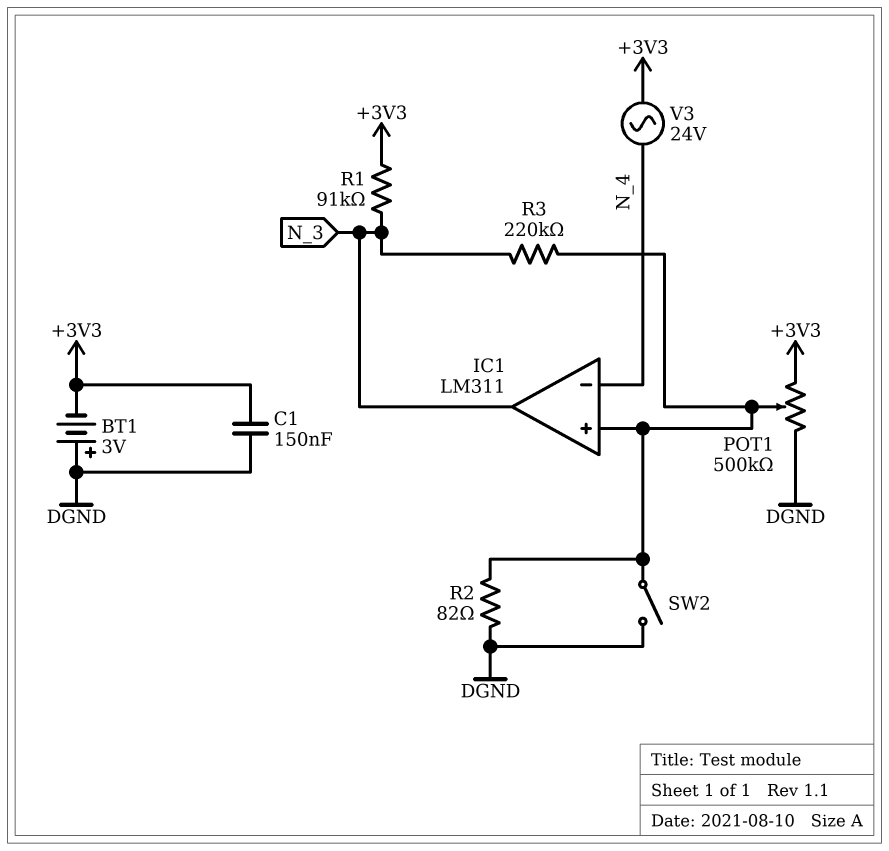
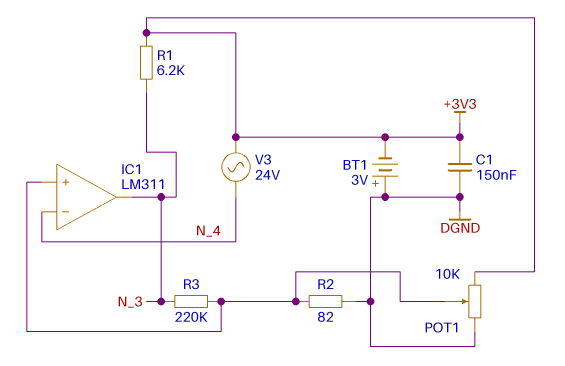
POT1: 500k (+3V3, DGND, wiper IC1/in+) -> 10k (+3V3, DGND, wiper IC1/in+)
R1: 91k (+3V3, N_3) -> 6.2k (+3V3, N_3)
SW2: switch (DGND, IC1/in+) -> none

